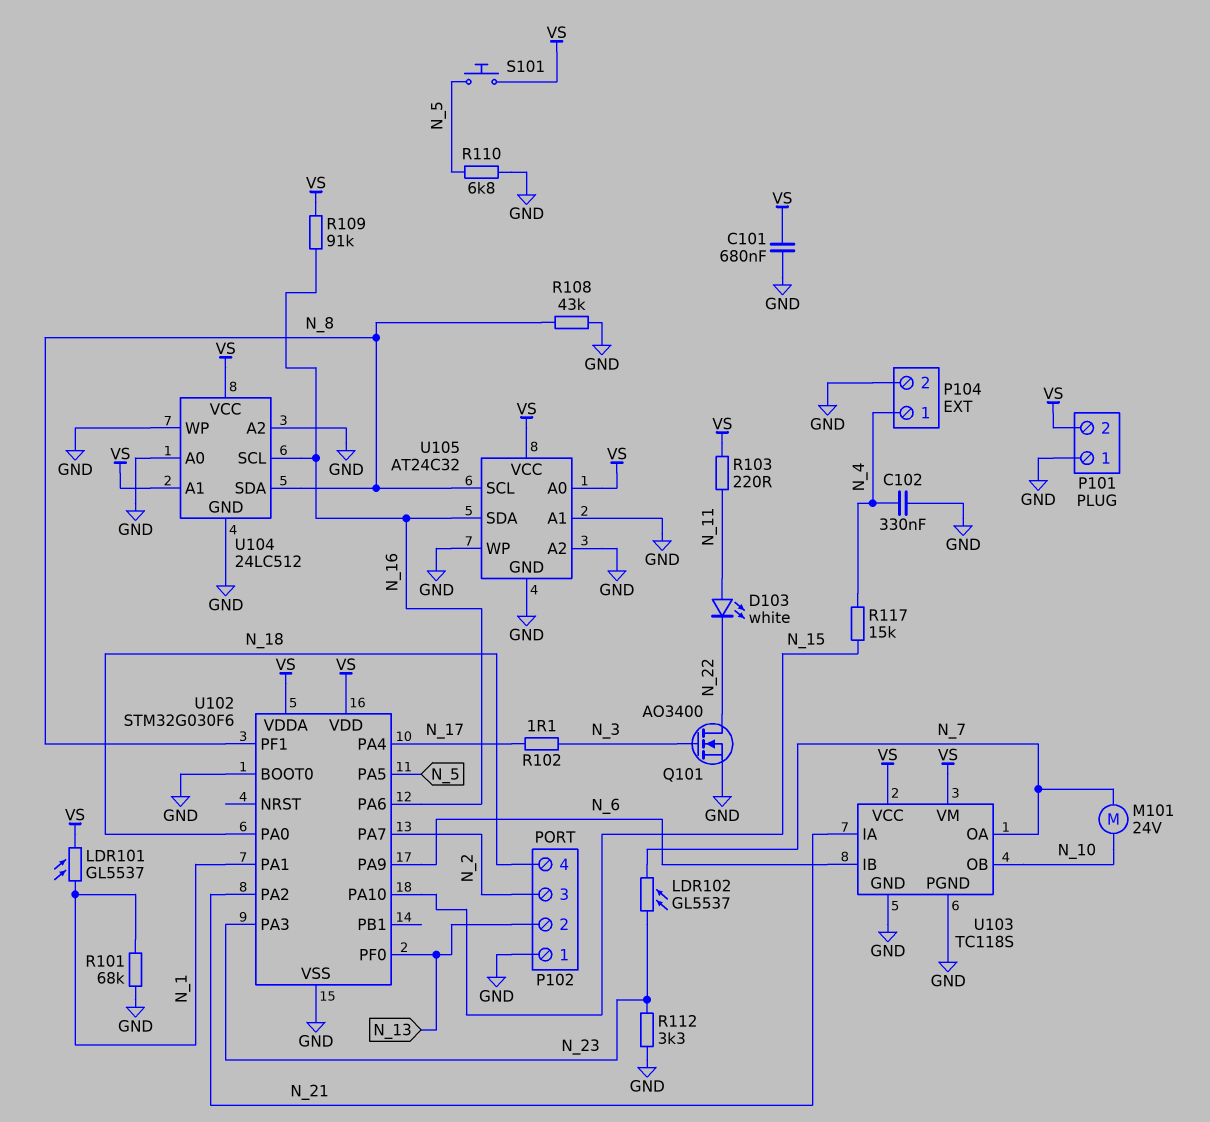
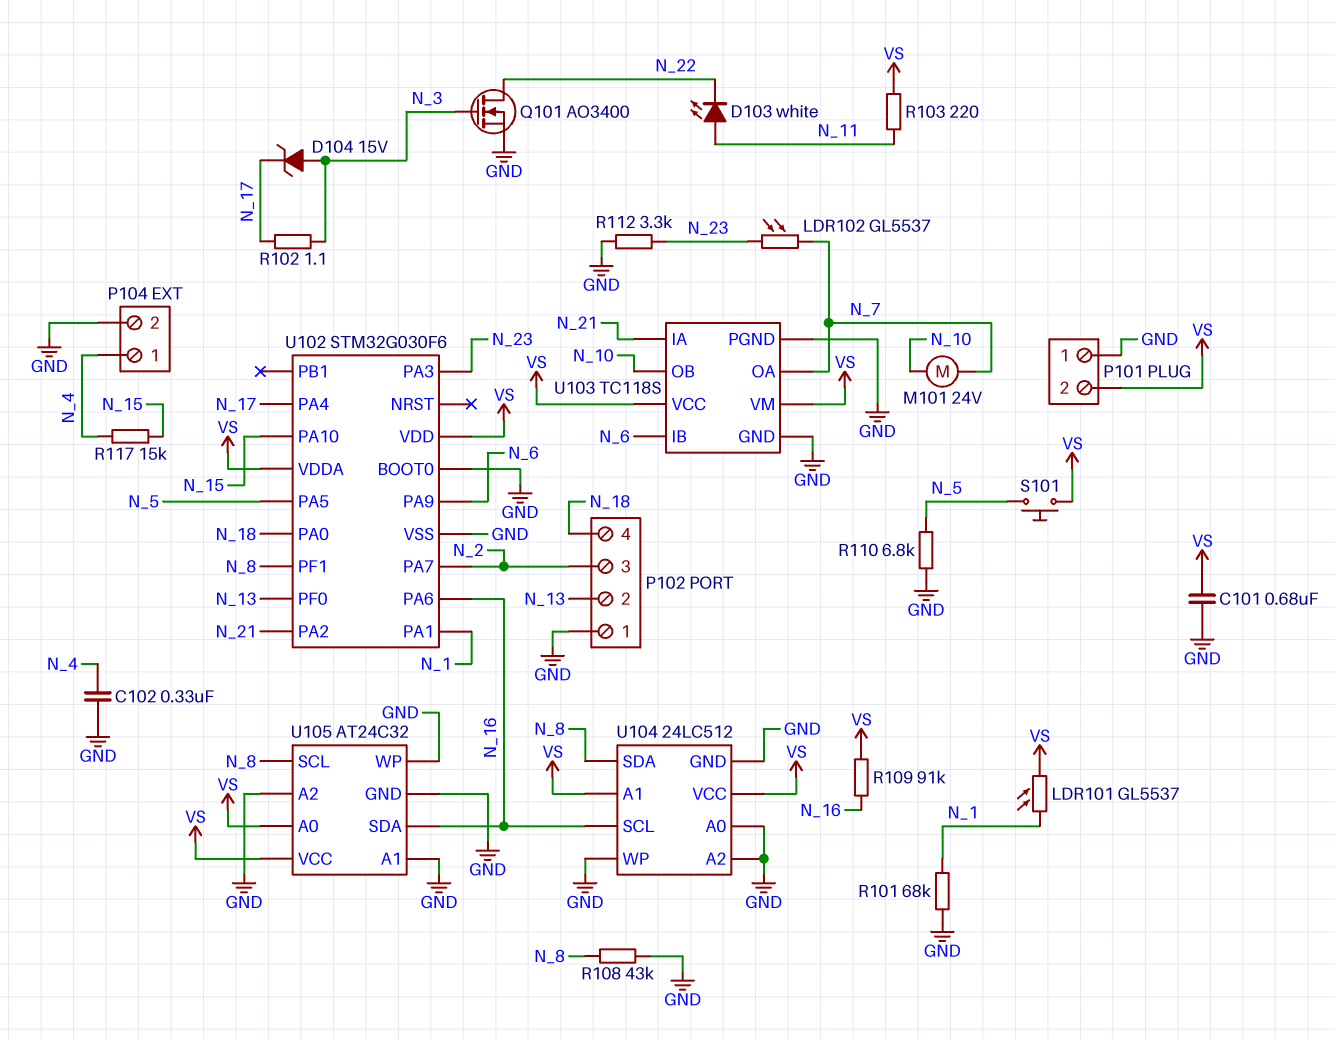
D104: none -> zener 15V (A N_3, K N_17)

